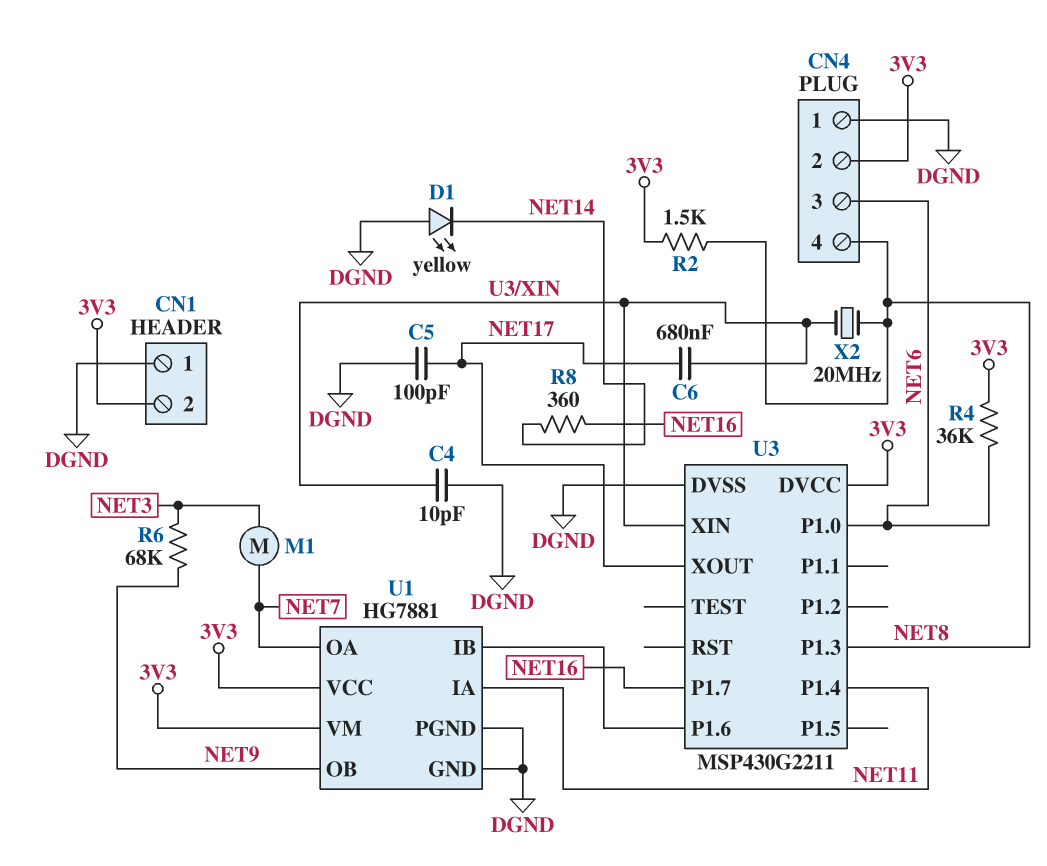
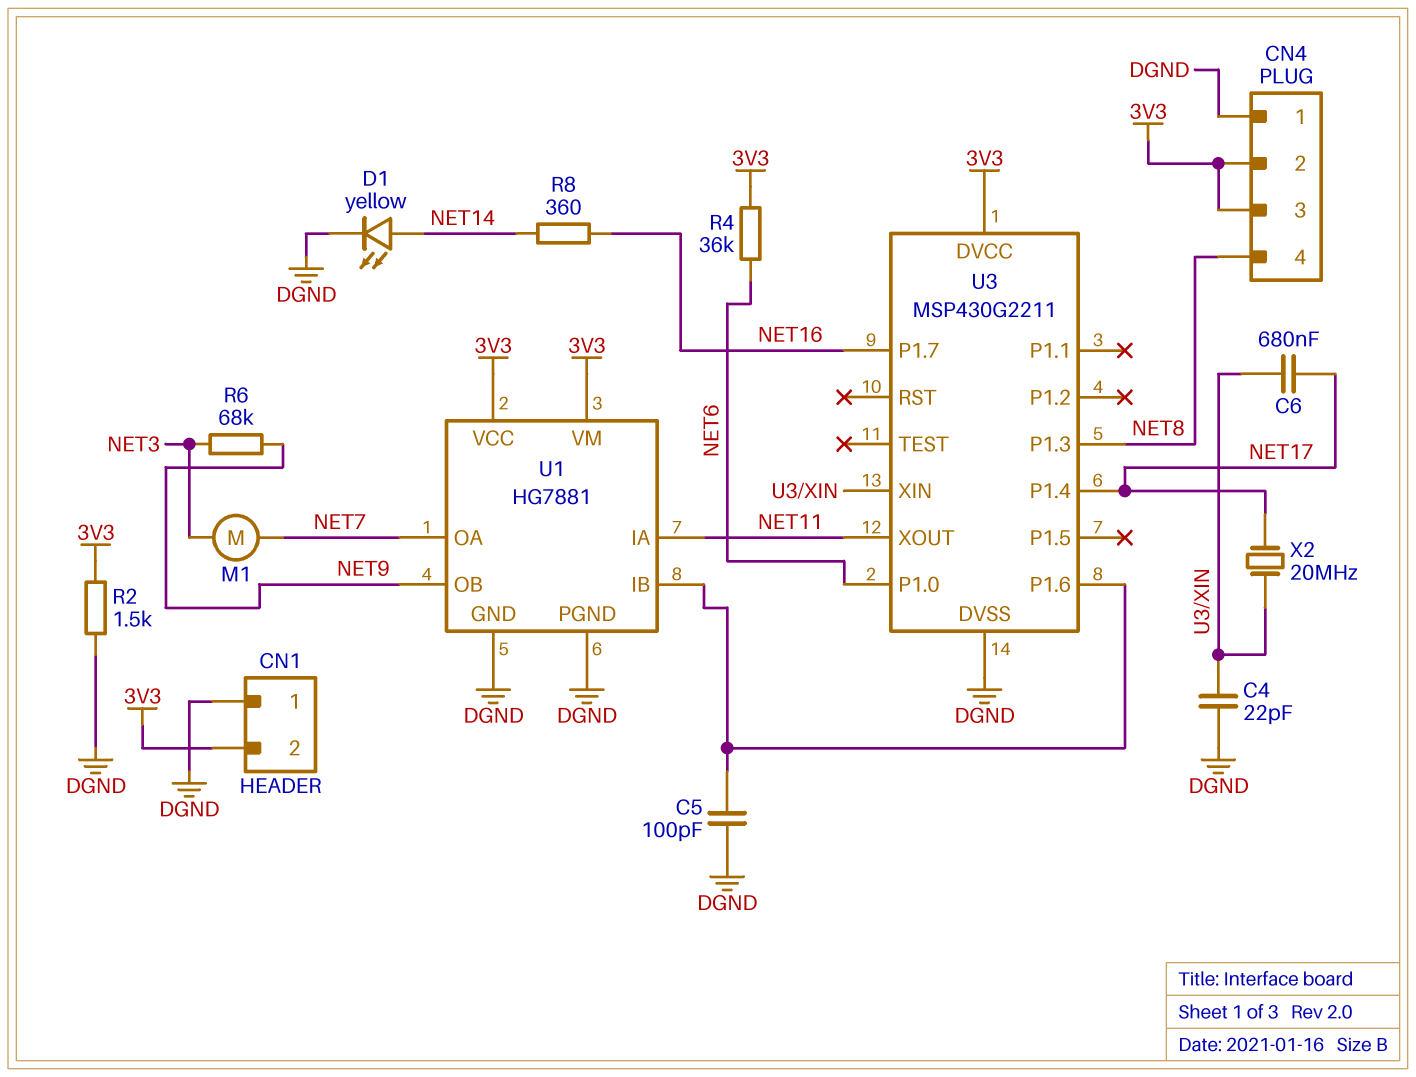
C4: 10pF (DGND, U3/XIN) -> 22pF (DGND, U3/XIN)
C5: 100pF (DGND, NET17) -> 100pF (DGND, U1/IB)
CN4 pin 3: NET6 -> 3V3
D1: LED yellow (A DGND, K NET14) -> LED yellow (A NET14, K DGND)
R2: 1.5k (3V3, NET8) -> 1.5k (3V3, DGND)
U3 pin P1.4: NET11 -> NET17
U3 pin XOUT: NET17 -> NET11
X2: 20MHz (NET8, U3/XIN) -> 20MHz (NET17, U3/XIN)

